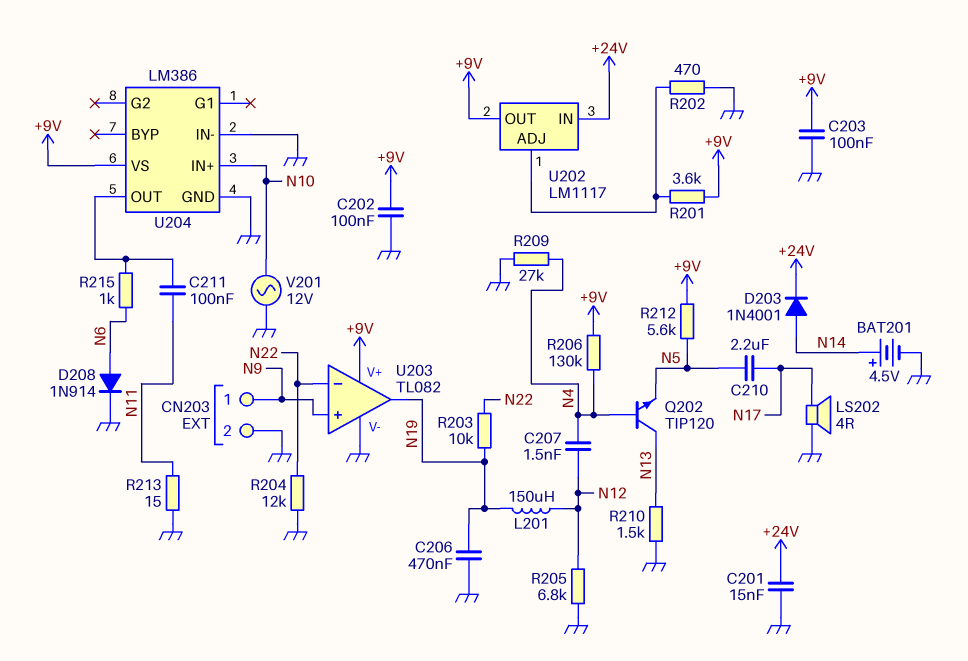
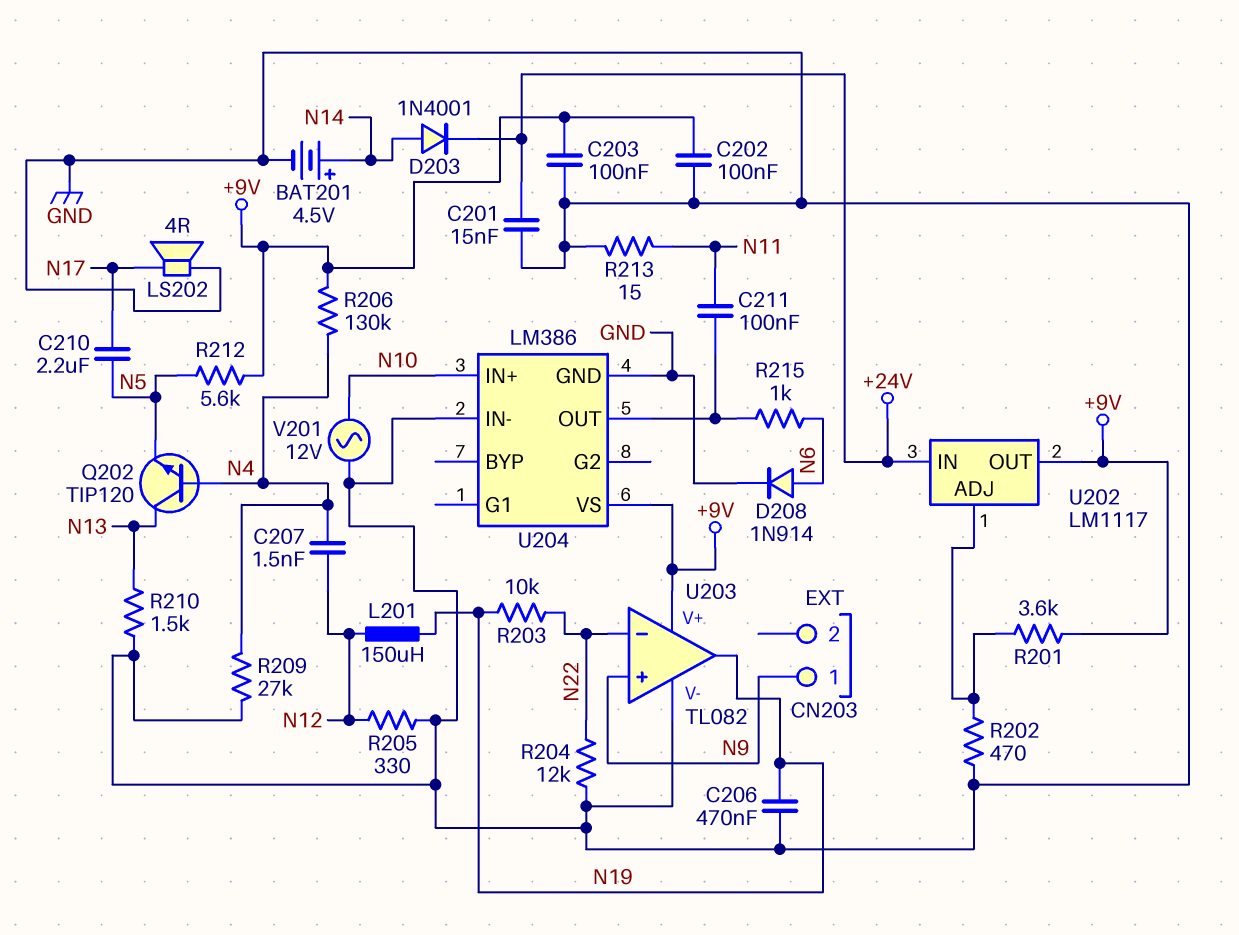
CN203 pin 2: GND -> none
R205: 6.8k (GND, N12) -> 330 (GND, N12)

